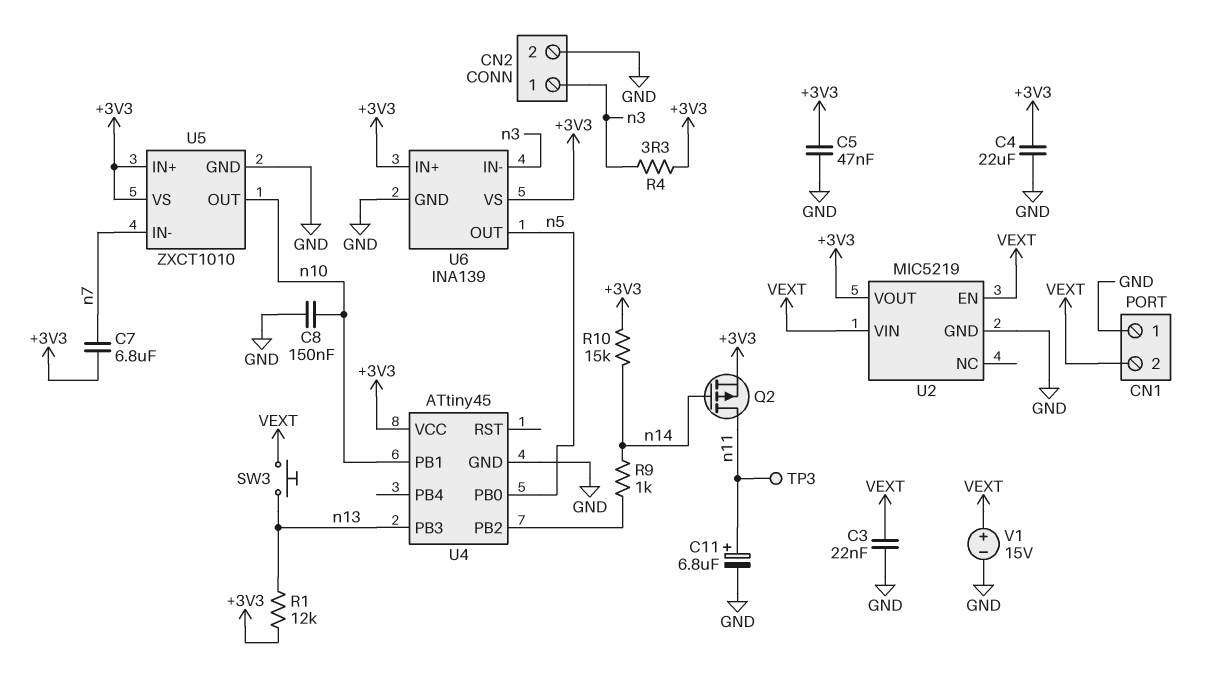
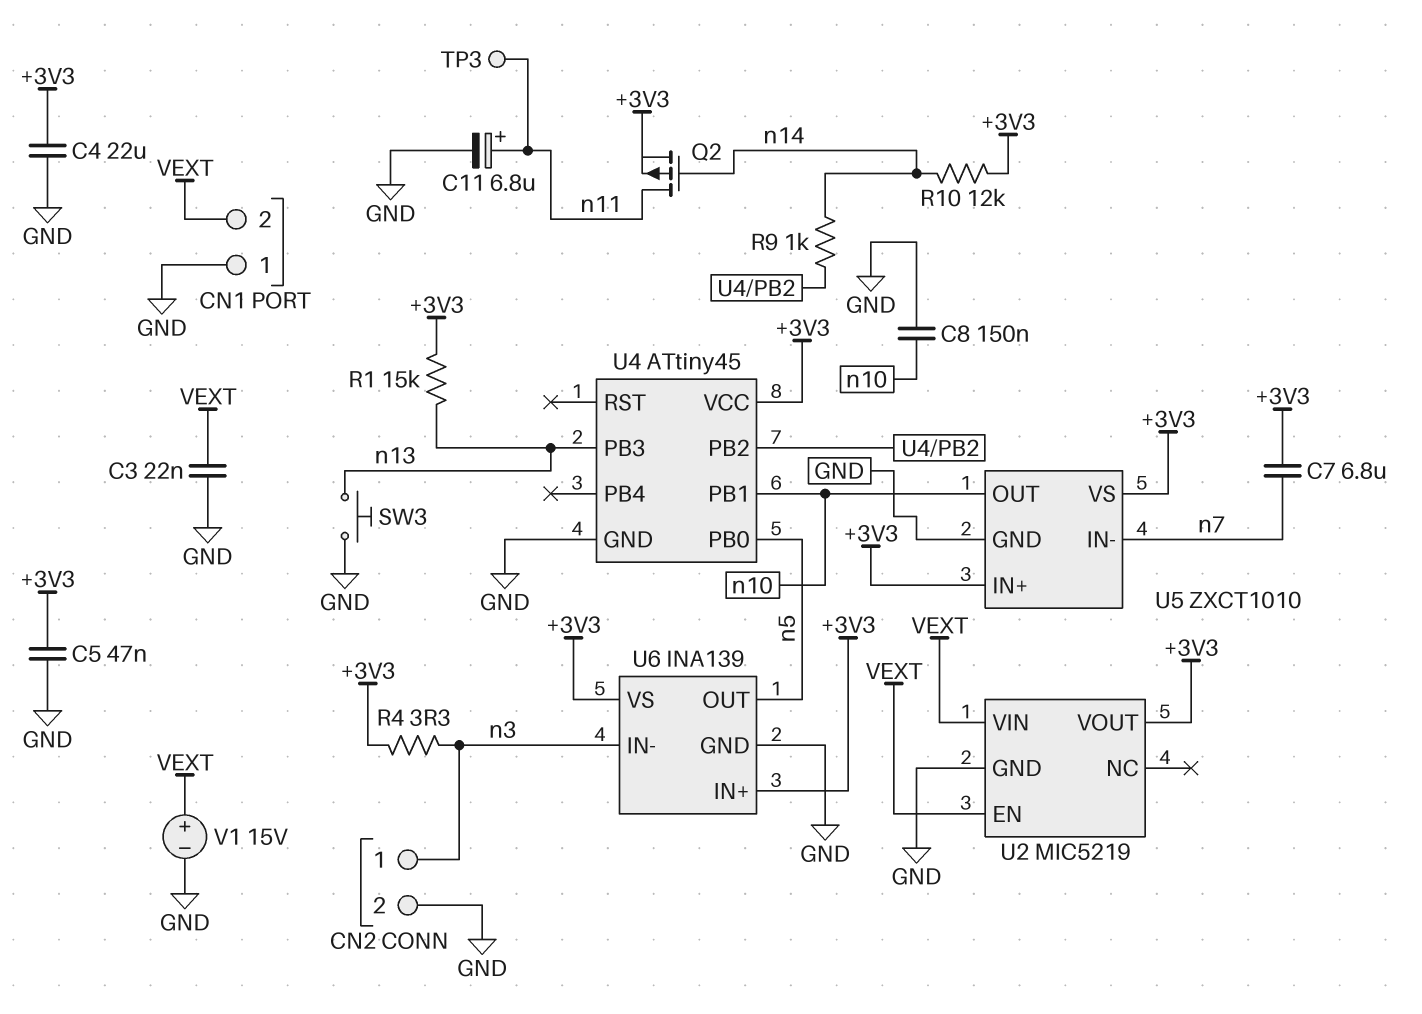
R1: 12k (+3V3, n13) -> 15k (+3V3, n13)
R10: 15k (+3V3, n14) -> 12k (+3V3, n14)
SW3: button (VEXT, n13) -> button (GND, n13)

